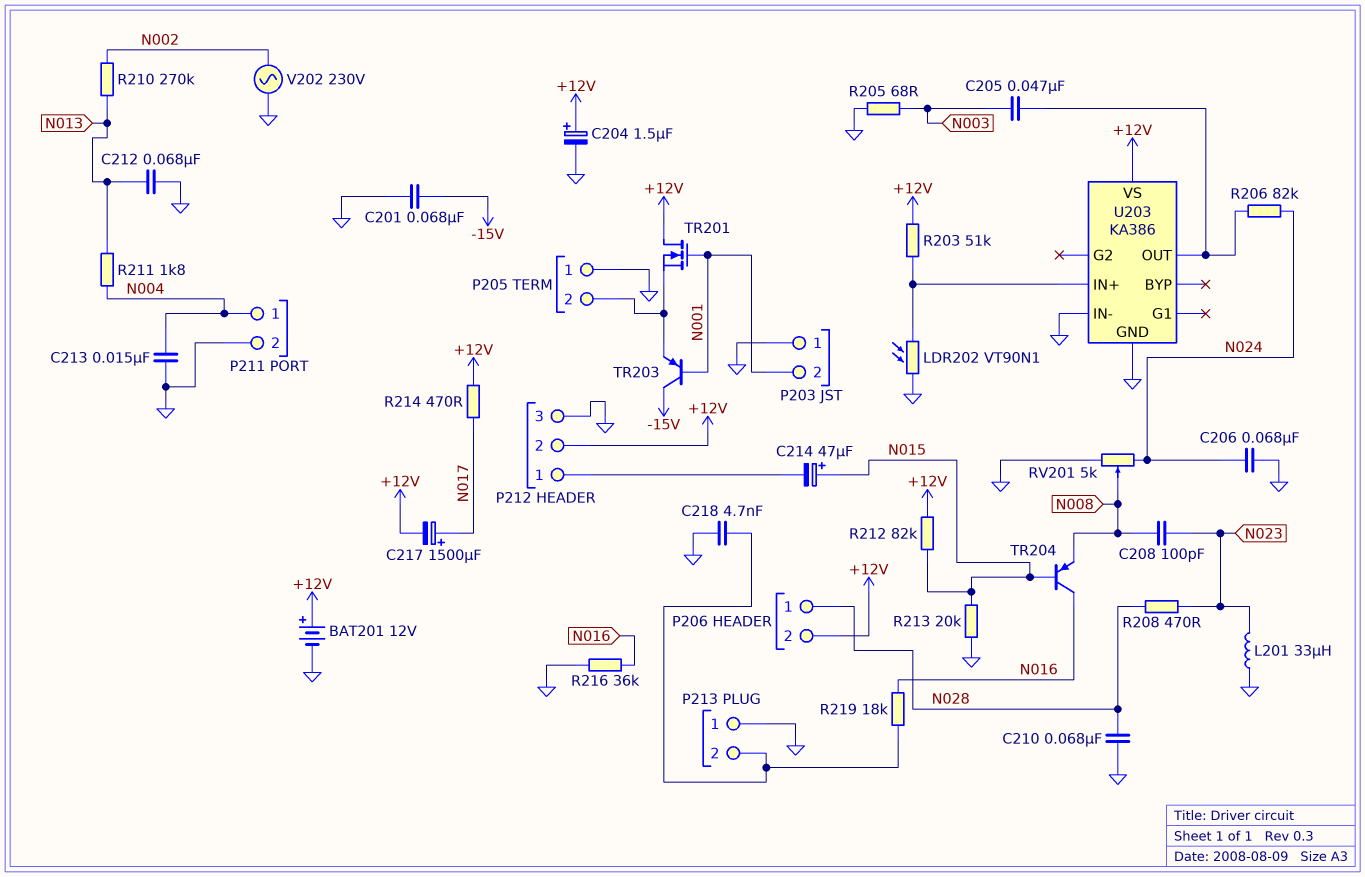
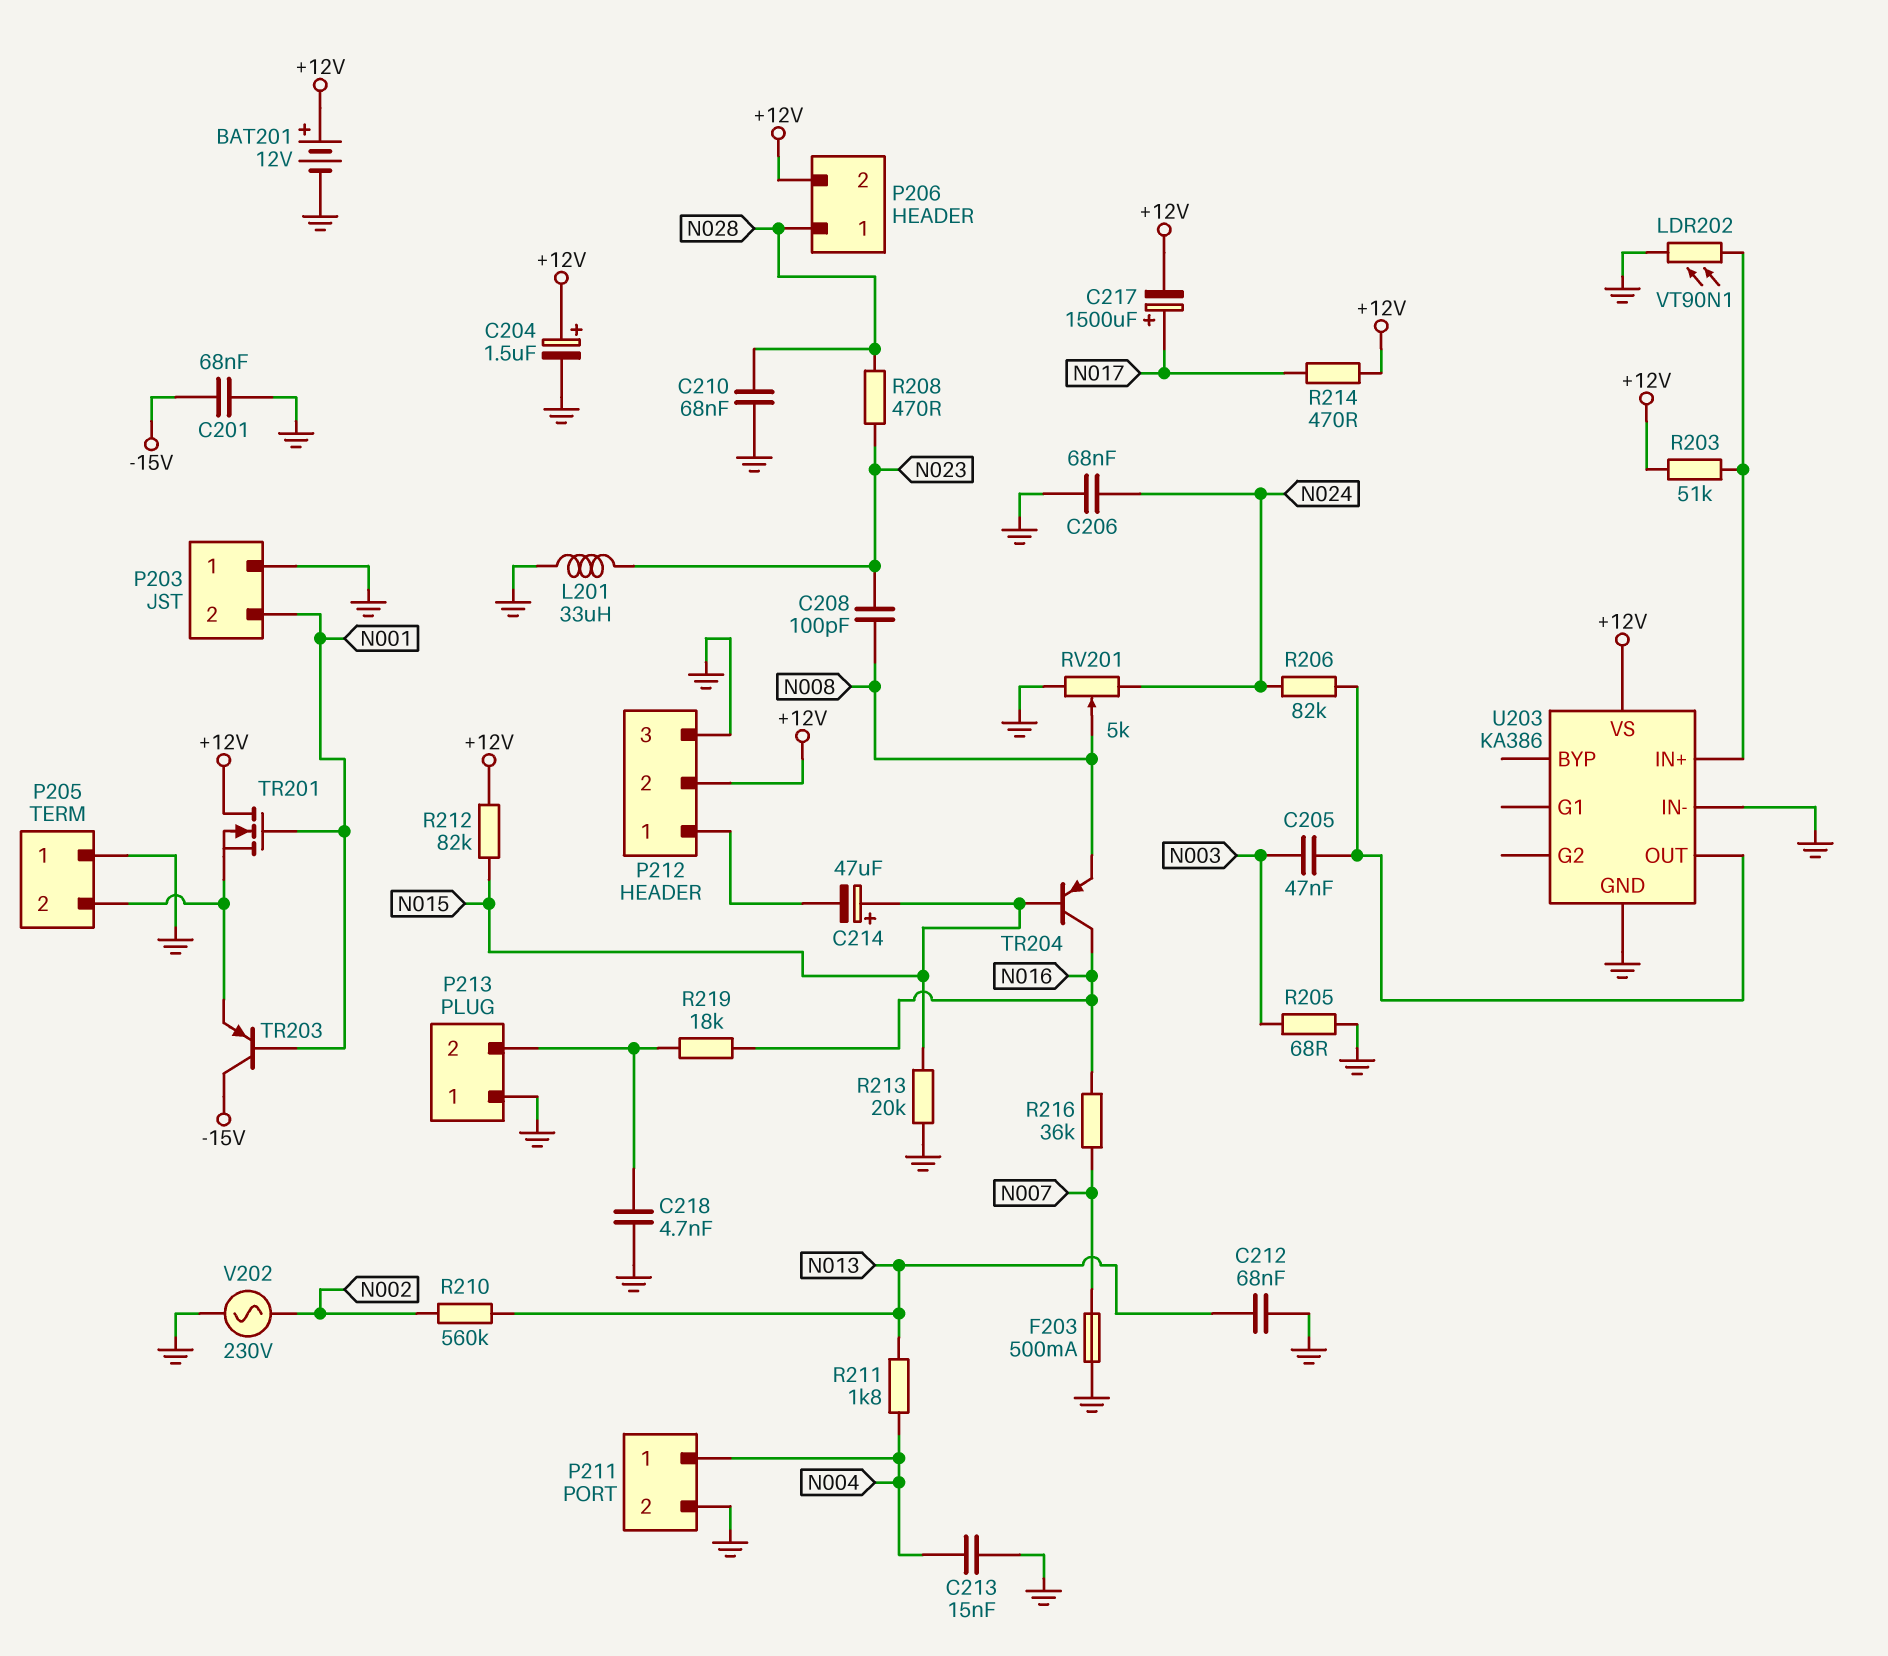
F203: none -> 500mA (GND, N007)
R210: 270k (N002, N013) -> 560k (N002, N013)
R216: 36k (GND, N016) -> 36k (N007, N016)

